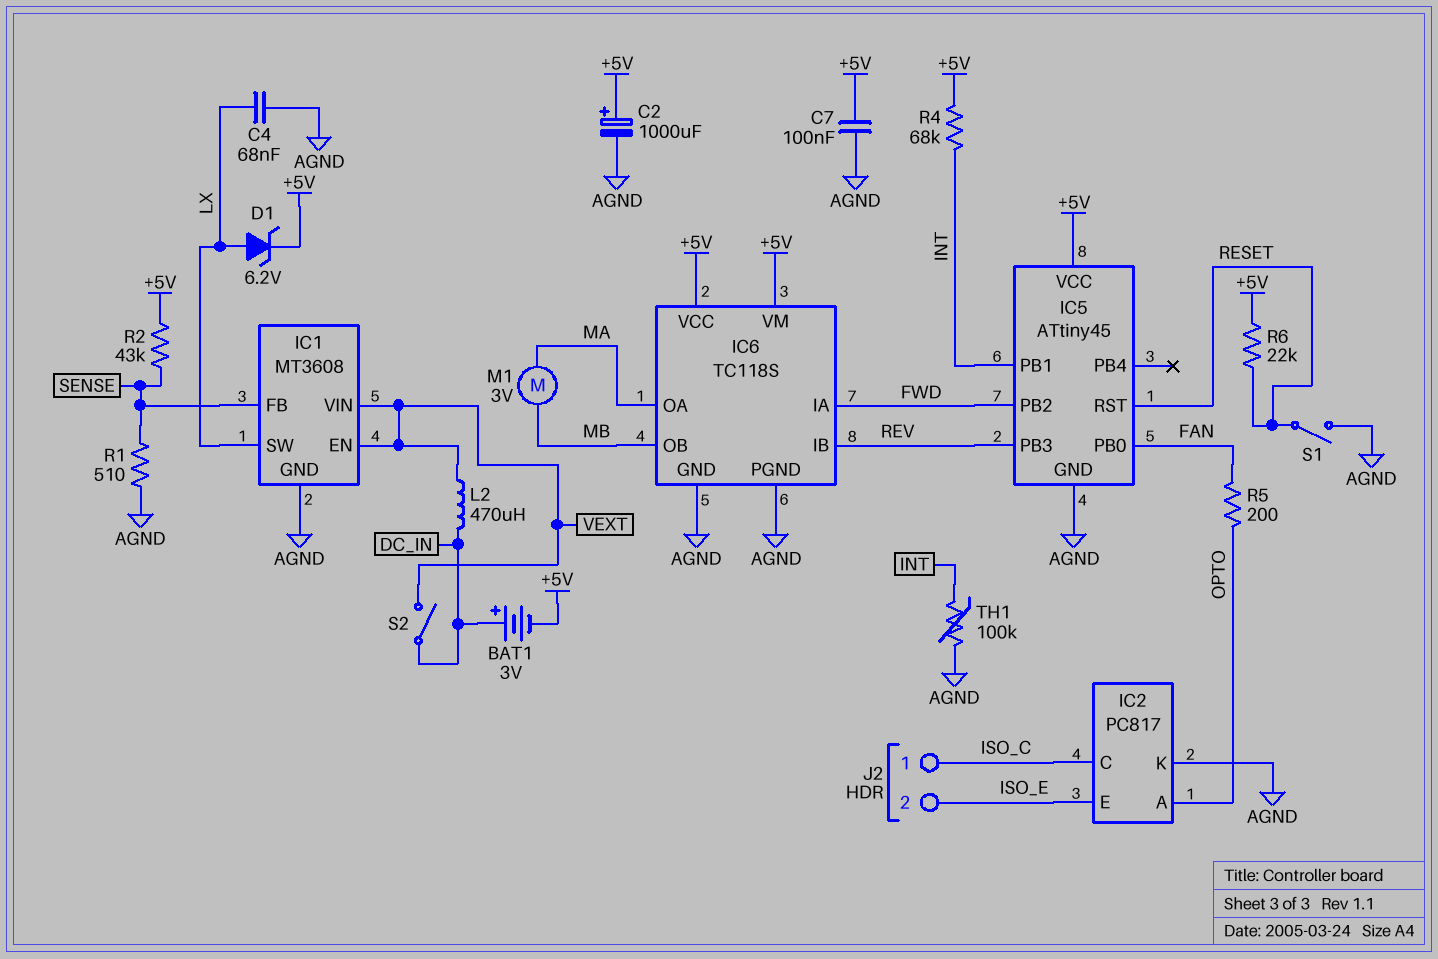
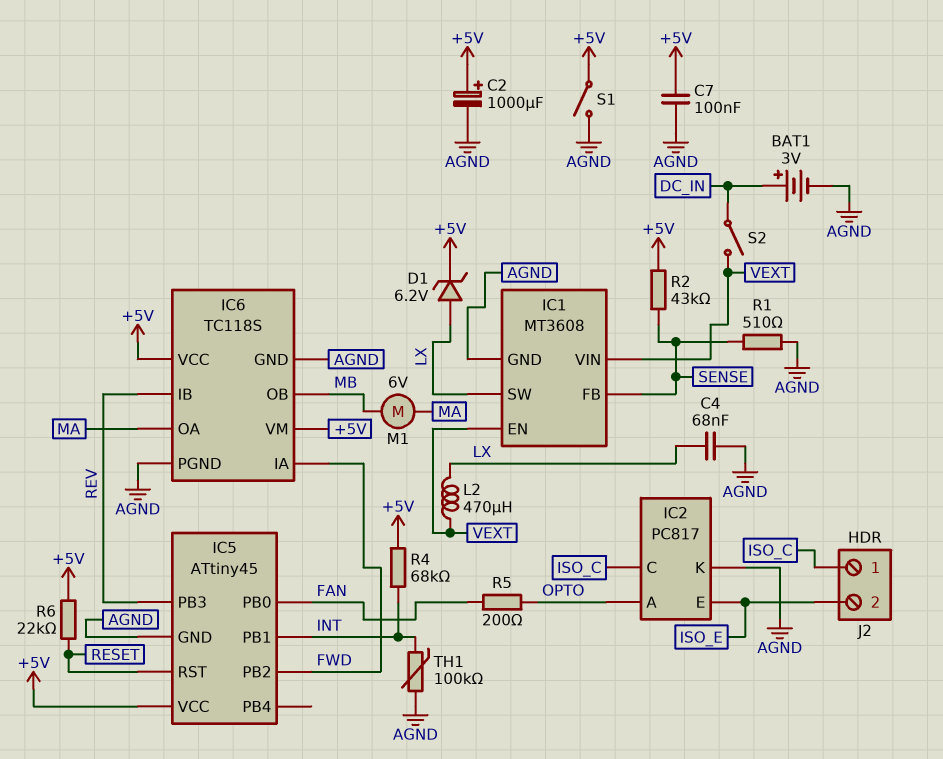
BAT1: 3V (plus DC_IN, minus +5V) -> 3V (plus DC_IN, minus AGND)
L2: 470uH (DC_IN, VEXT) -> 470uH (LX, VEXT)
M1: motor 3V (MA, MB) -> motor 6V (MA, MB)
S1: switch (AGND, RESET) -> switch (+5V, AGND)

